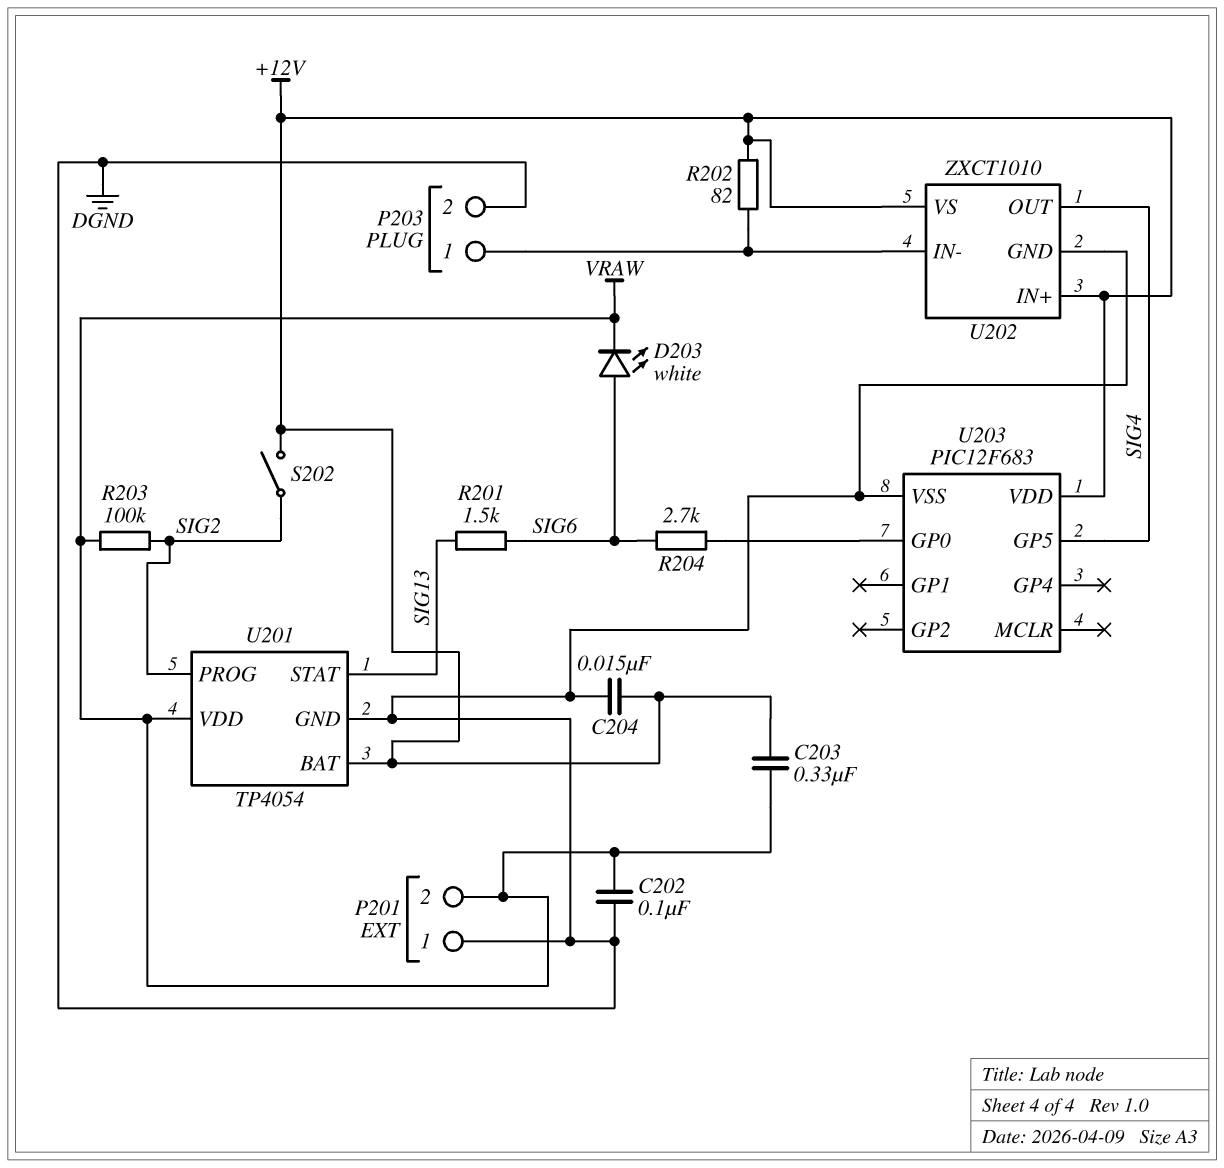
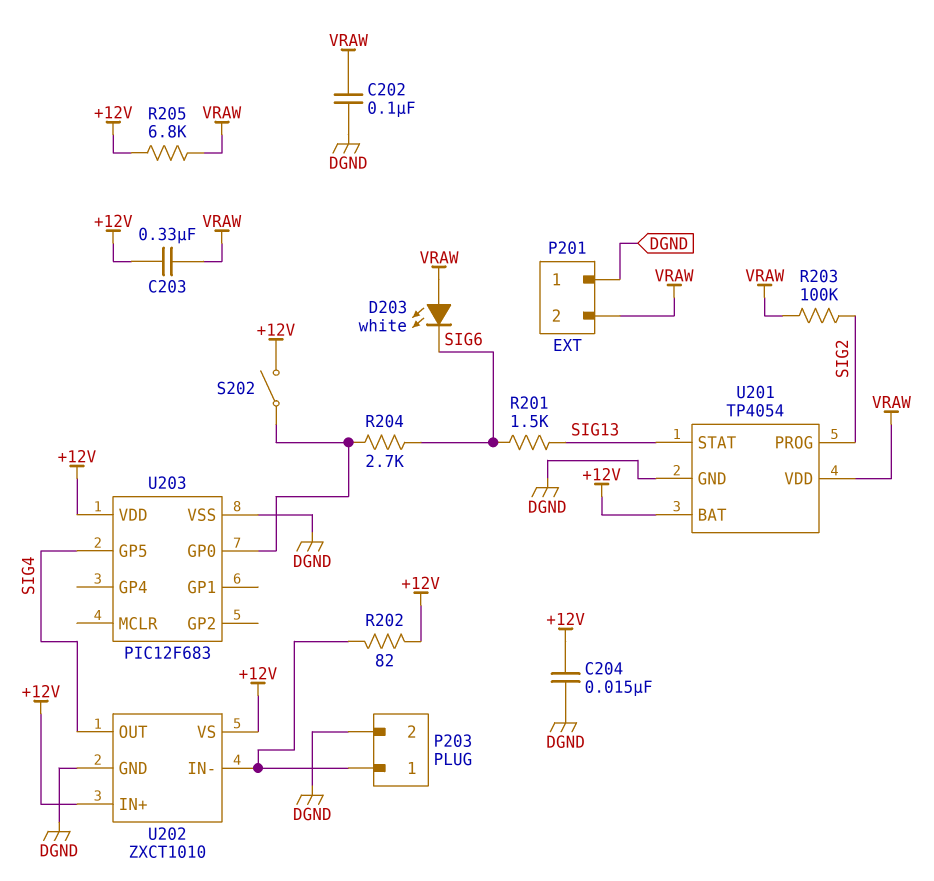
D203: LED white (A SIG6, K VRAW) -> LED white (A VRAW, K SIG6)
R205: none -> 6.8k (+12V, VRAW)
S202: switch (+12V, SIG2) -> switch (+12V, U203/GP0)

